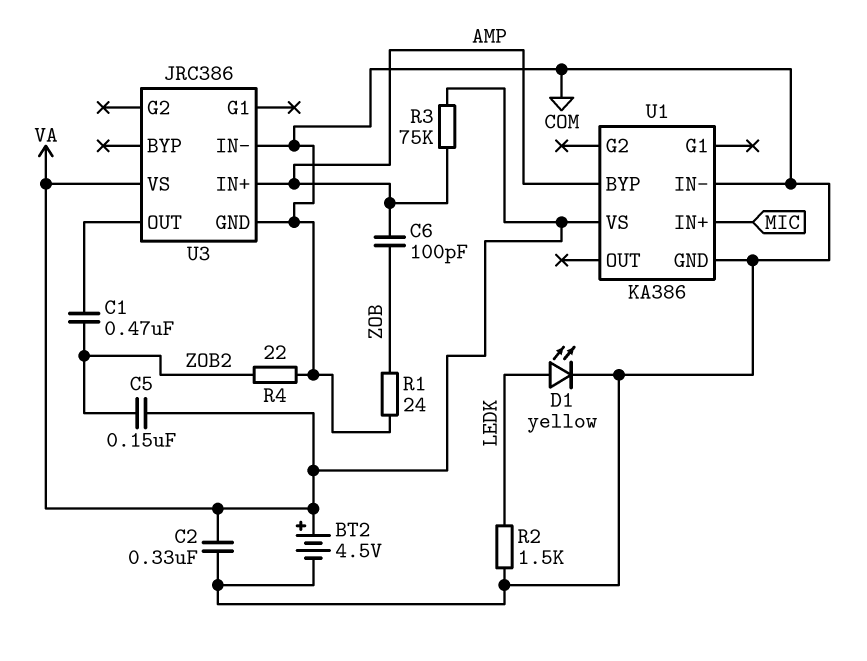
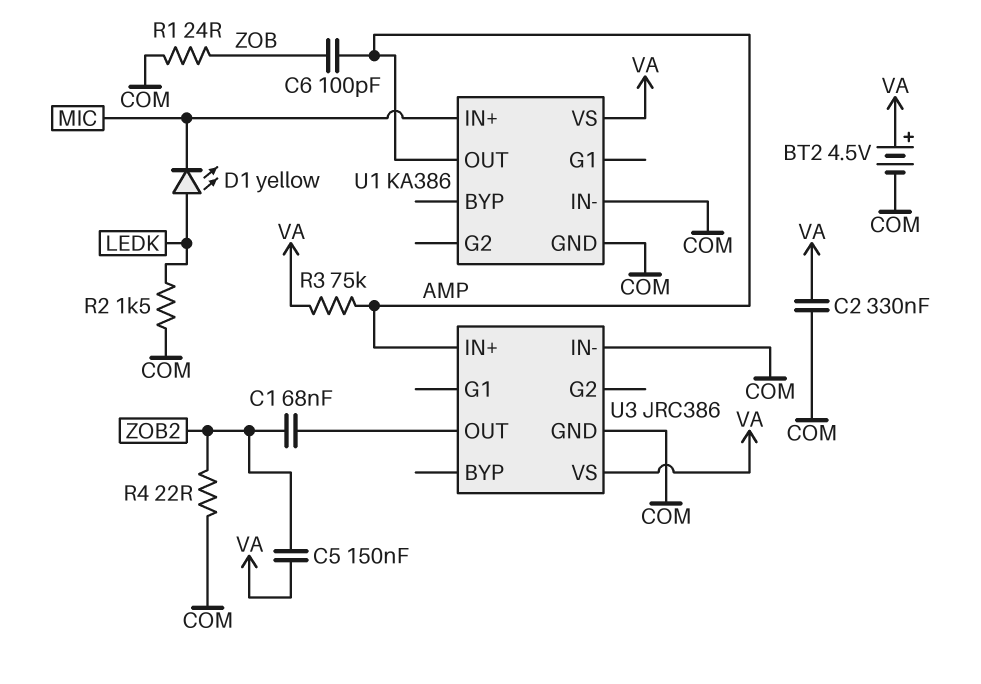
C1: 470nF (U3/OUT, ZOB2) -> 68nF (U3/OUT, ZOB2)
D1: LED yellow (A LEDK, K COM) -> LED yellow (A LEDK, K MIC)
U1 pin BYP: AMP -> none
U1 pin OUT: none -> AMP

